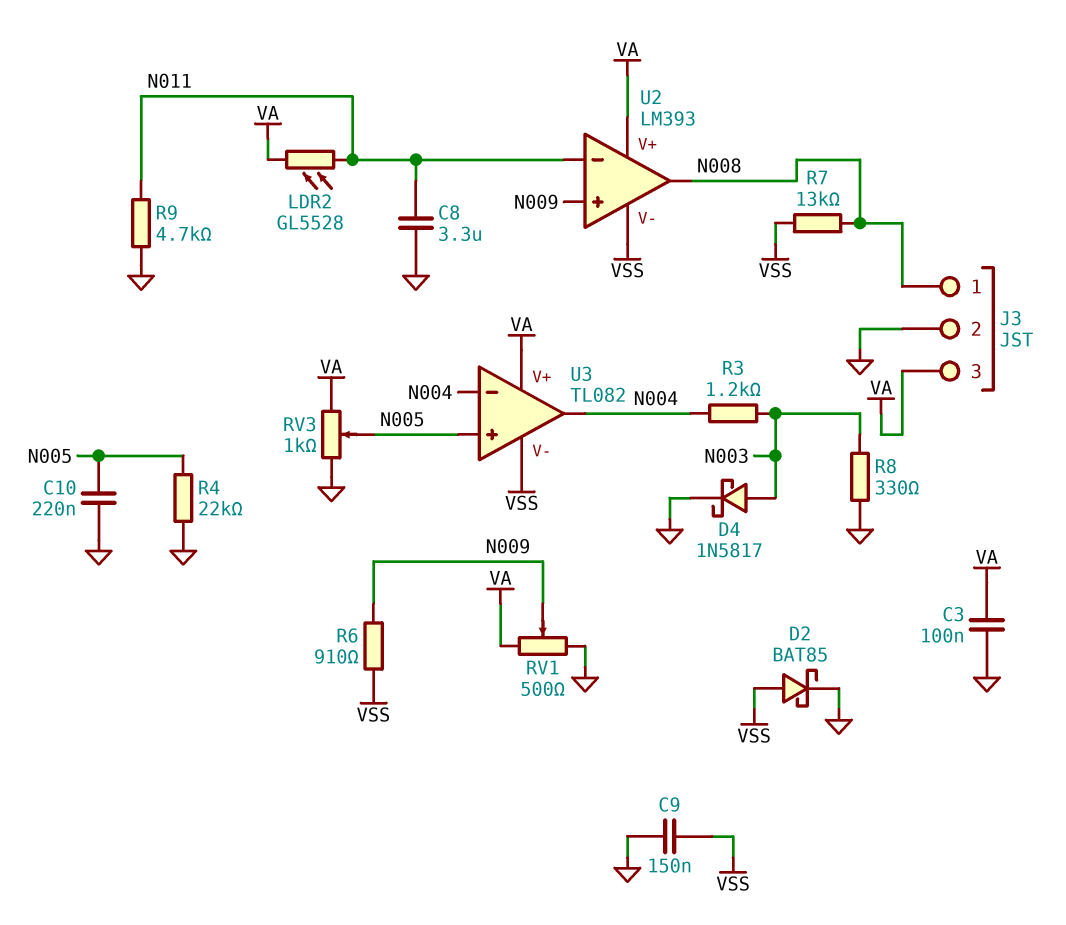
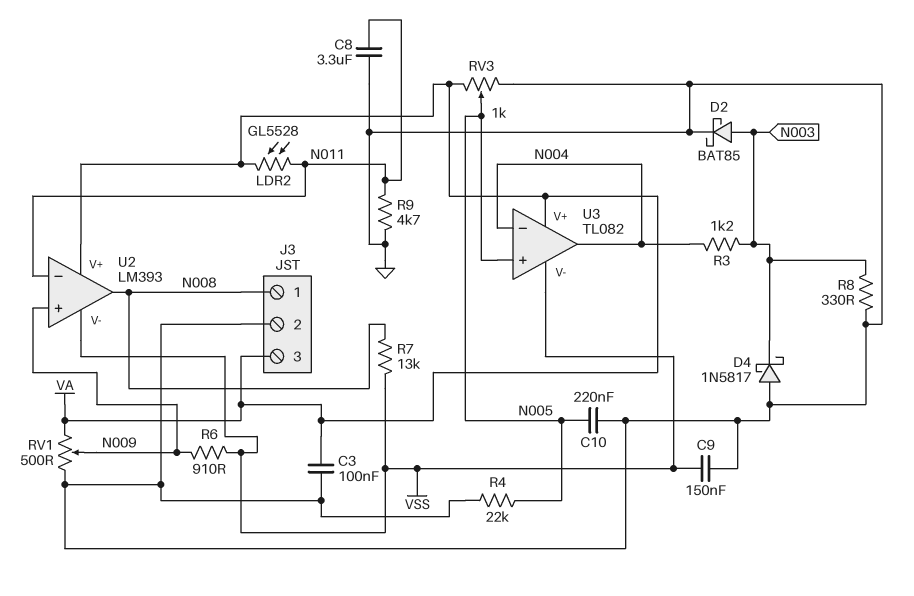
D2: schottky BAT85 (A VSS, K GND) -> schottky BAT85 (A N003, K GND)
D4: schottky 1N5817 (A N003, K GND) -> schottky 1N5817 (A GND, K N003)

